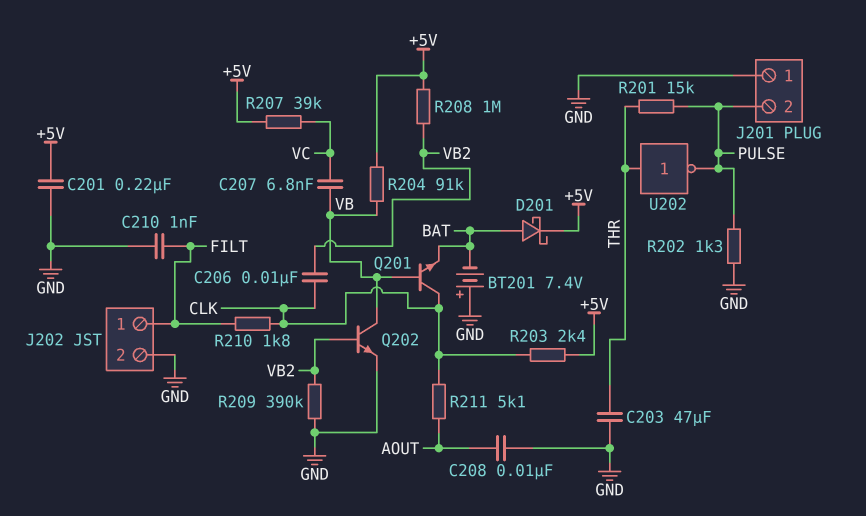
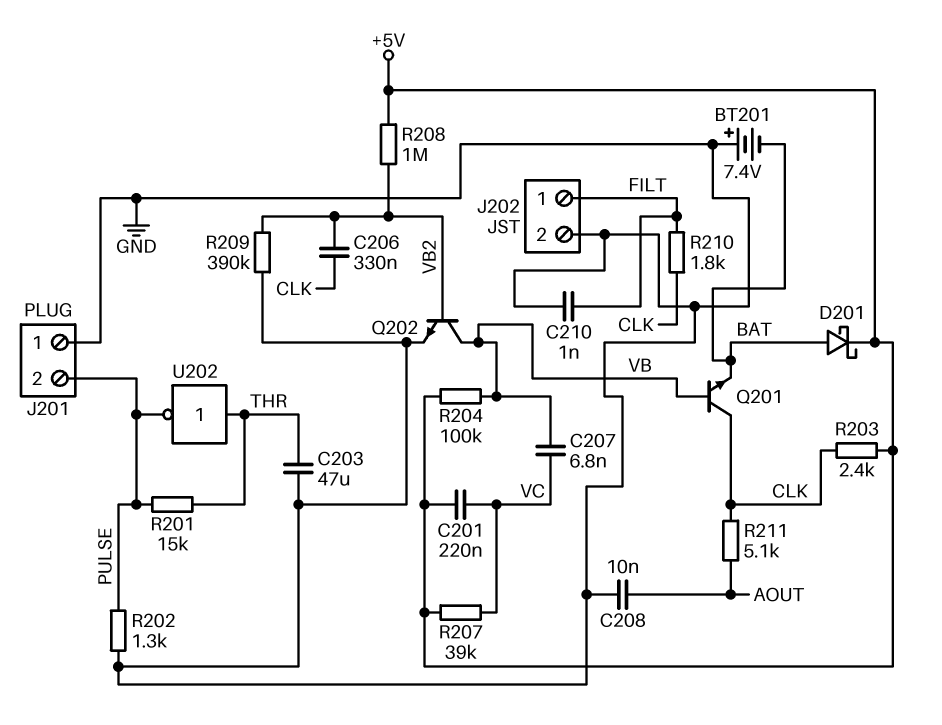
C201: 220nF (+5V, GND) -> 220nF (+5V, VC)
C206: 10nF (CLK, VB2) -> 330nF (CLK, VB2)
R204: 91k (+5V, VB) -> 100k (+5V, VB)

